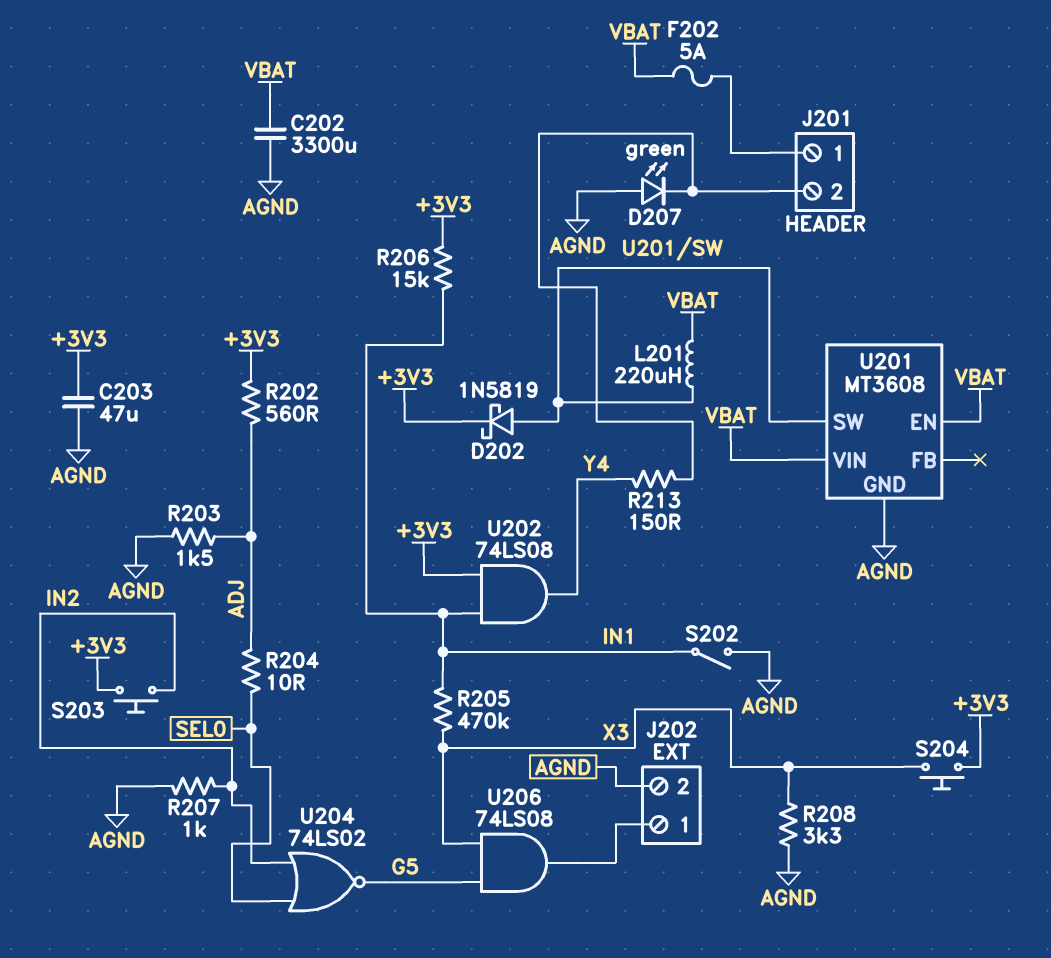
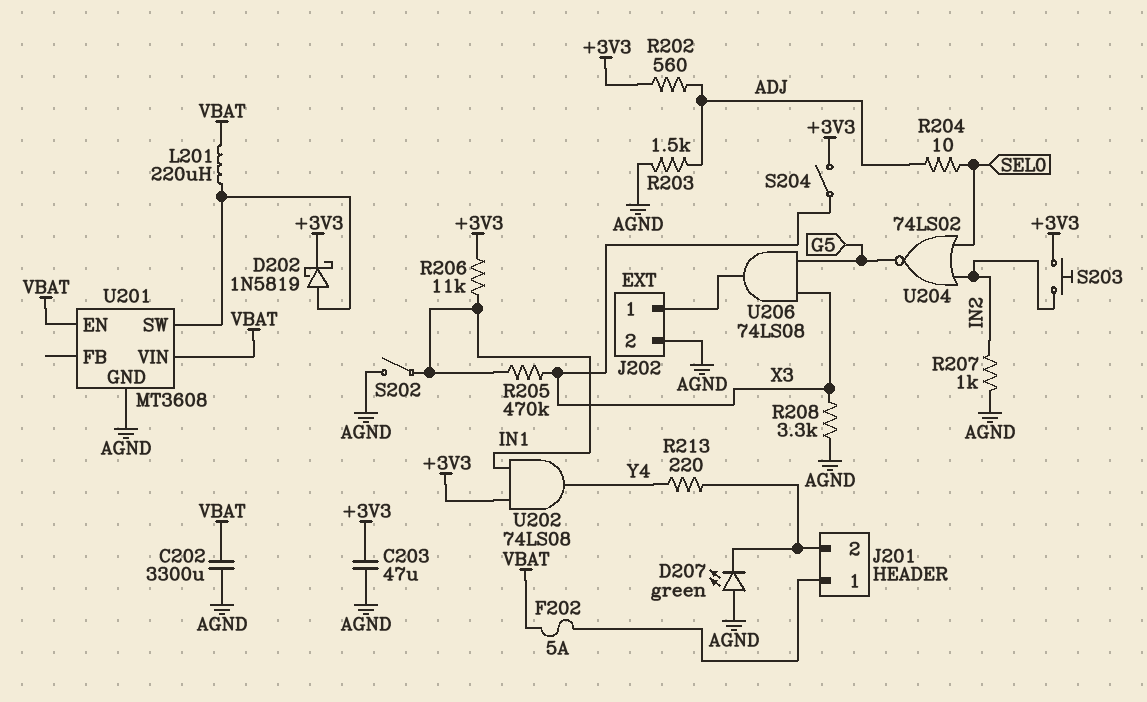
R206: 15k (+3V3, IN1) -> 11k (+3V3, IN1)
R213: 150 (J201/2, Y4) -> 220 (J201/2, Y4)
S204: button (+3V3, X3) -> switch (+3V3, X3)

